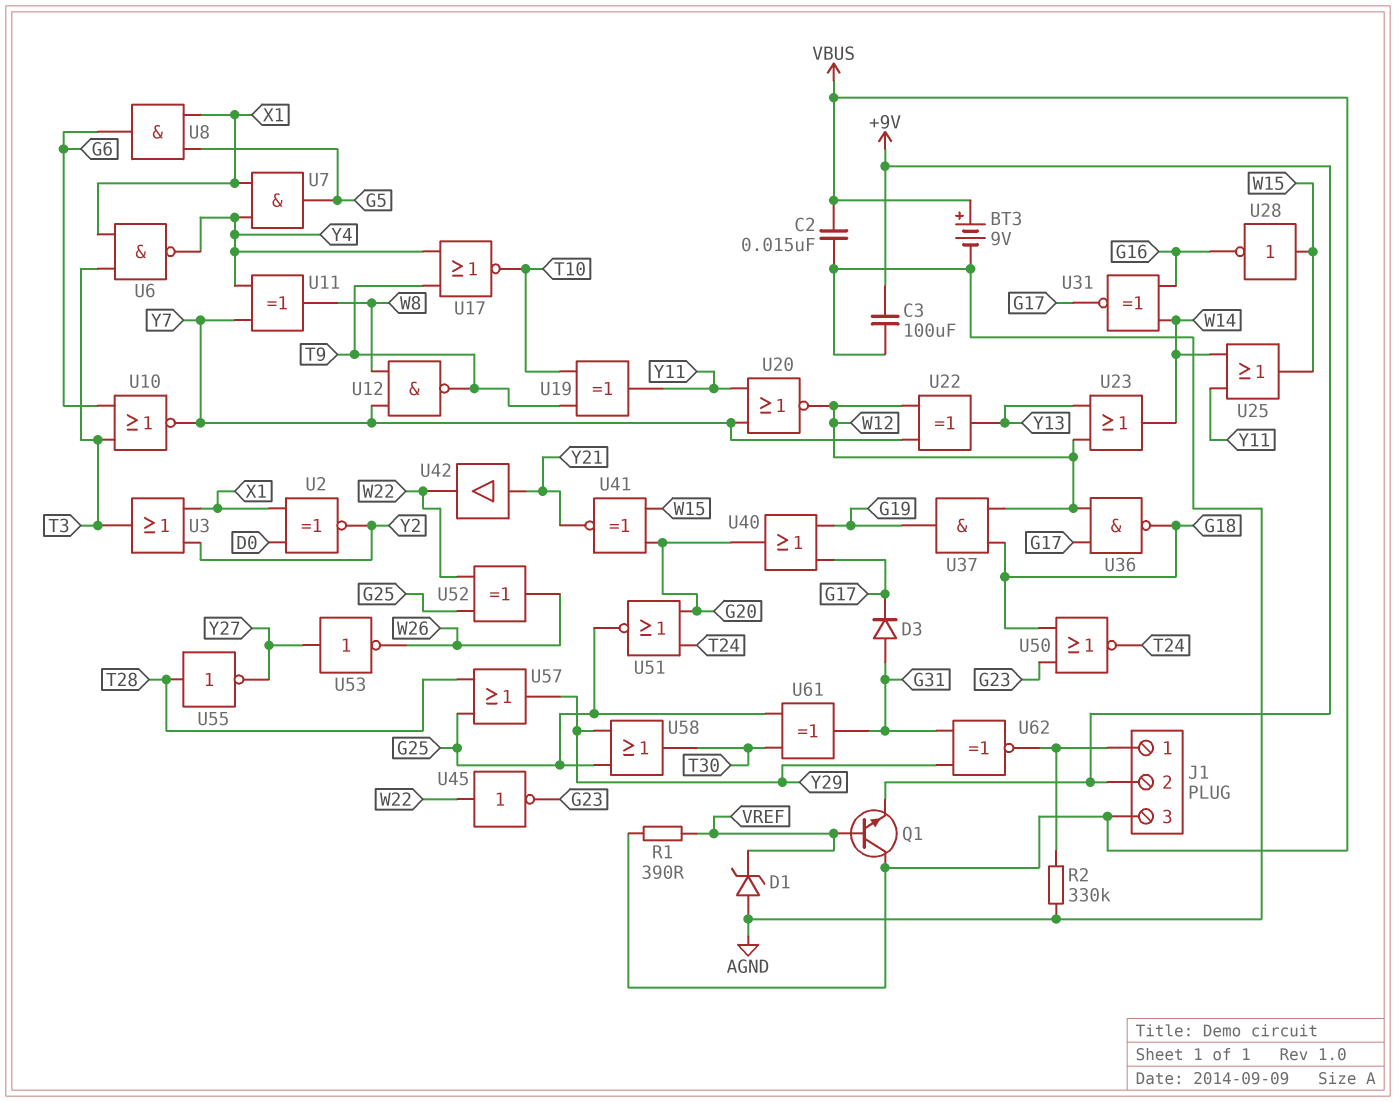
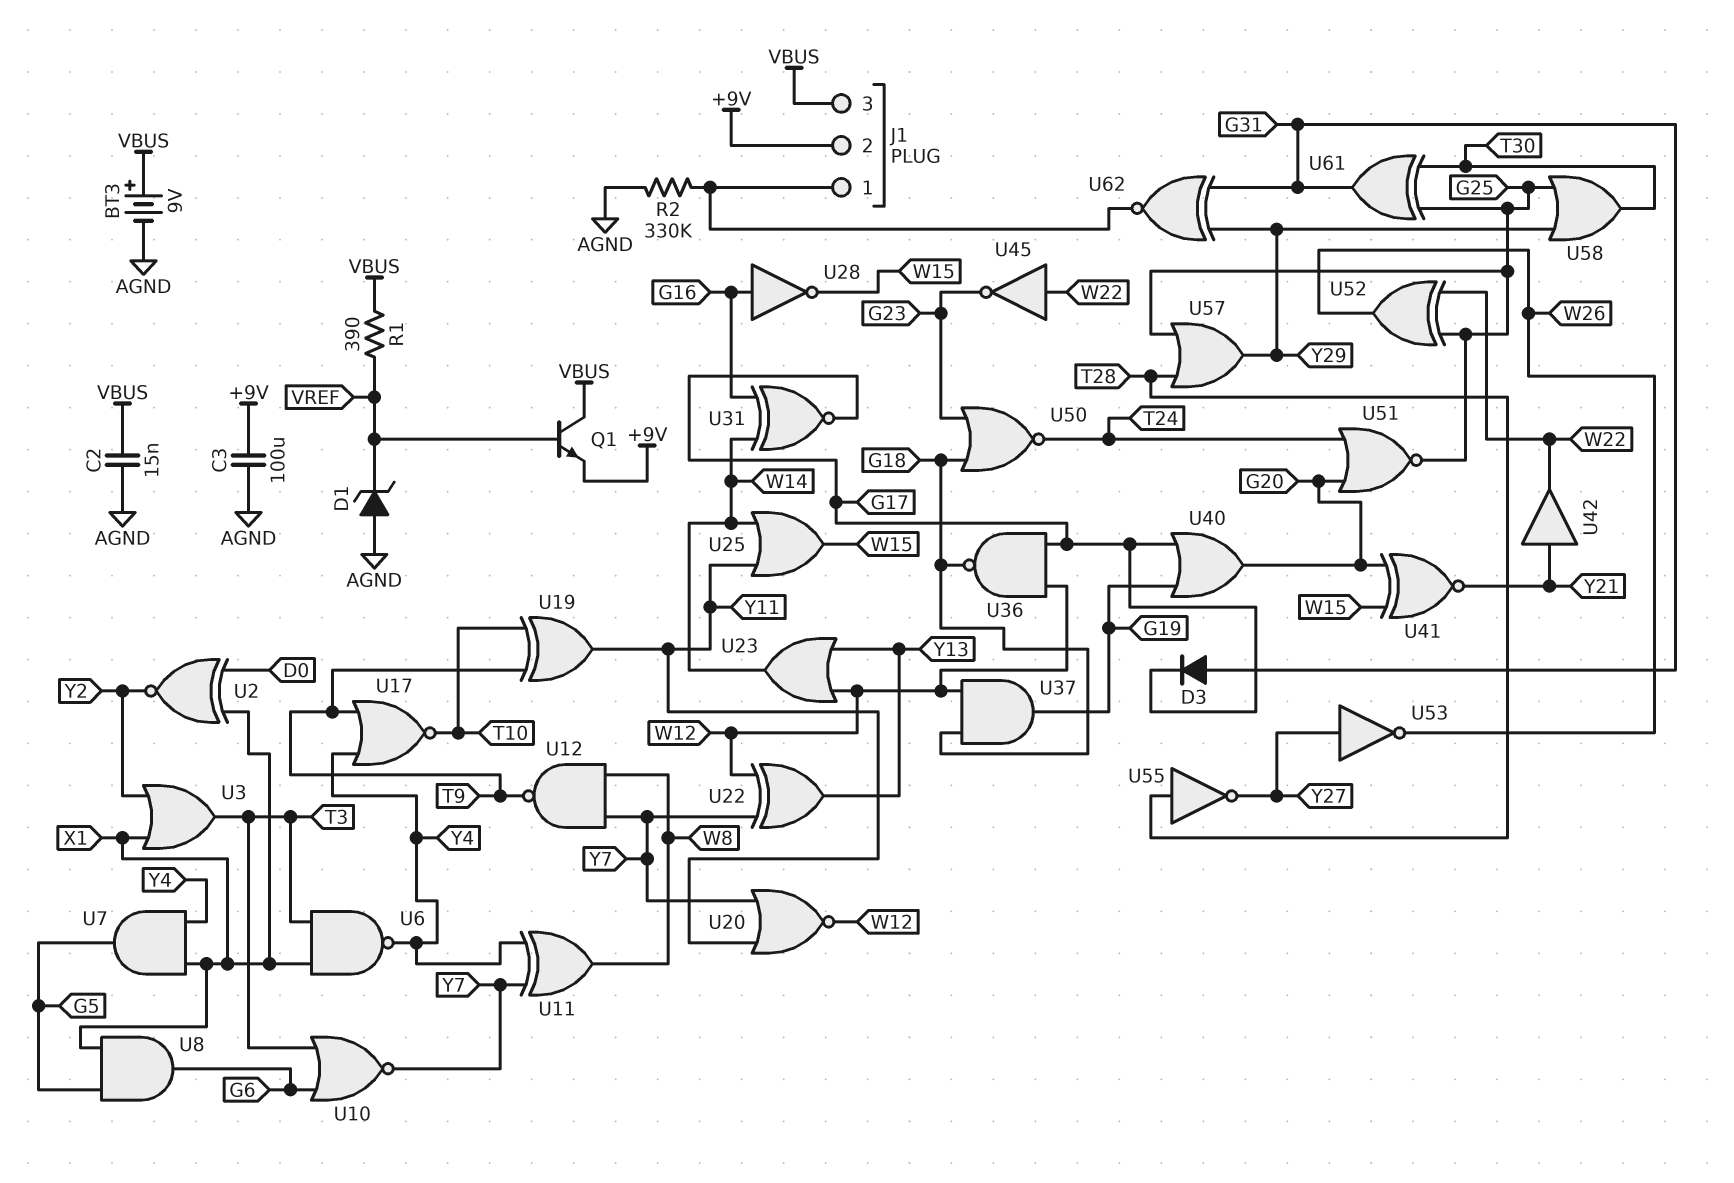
U28: NOT (in W15, out G16) -> NOT (in G16, out W15)

